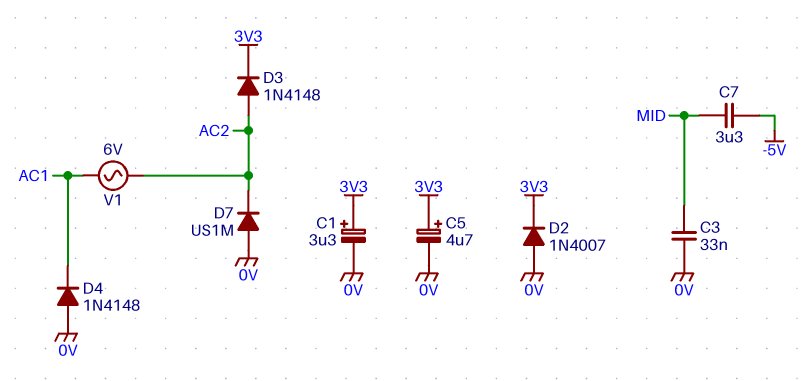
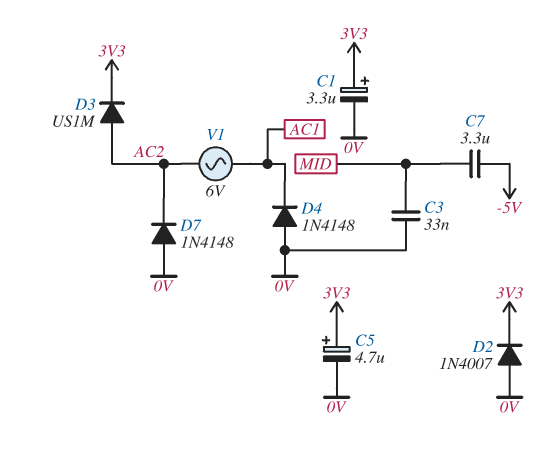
D3: diode 1N4148 (A AC2, K 3V3) -> diode US1M (A AC2, K 3V3)
D7: diode US1M (A 0V, K AC2) -> diode 1N4148 (A 0V, K AC2)

